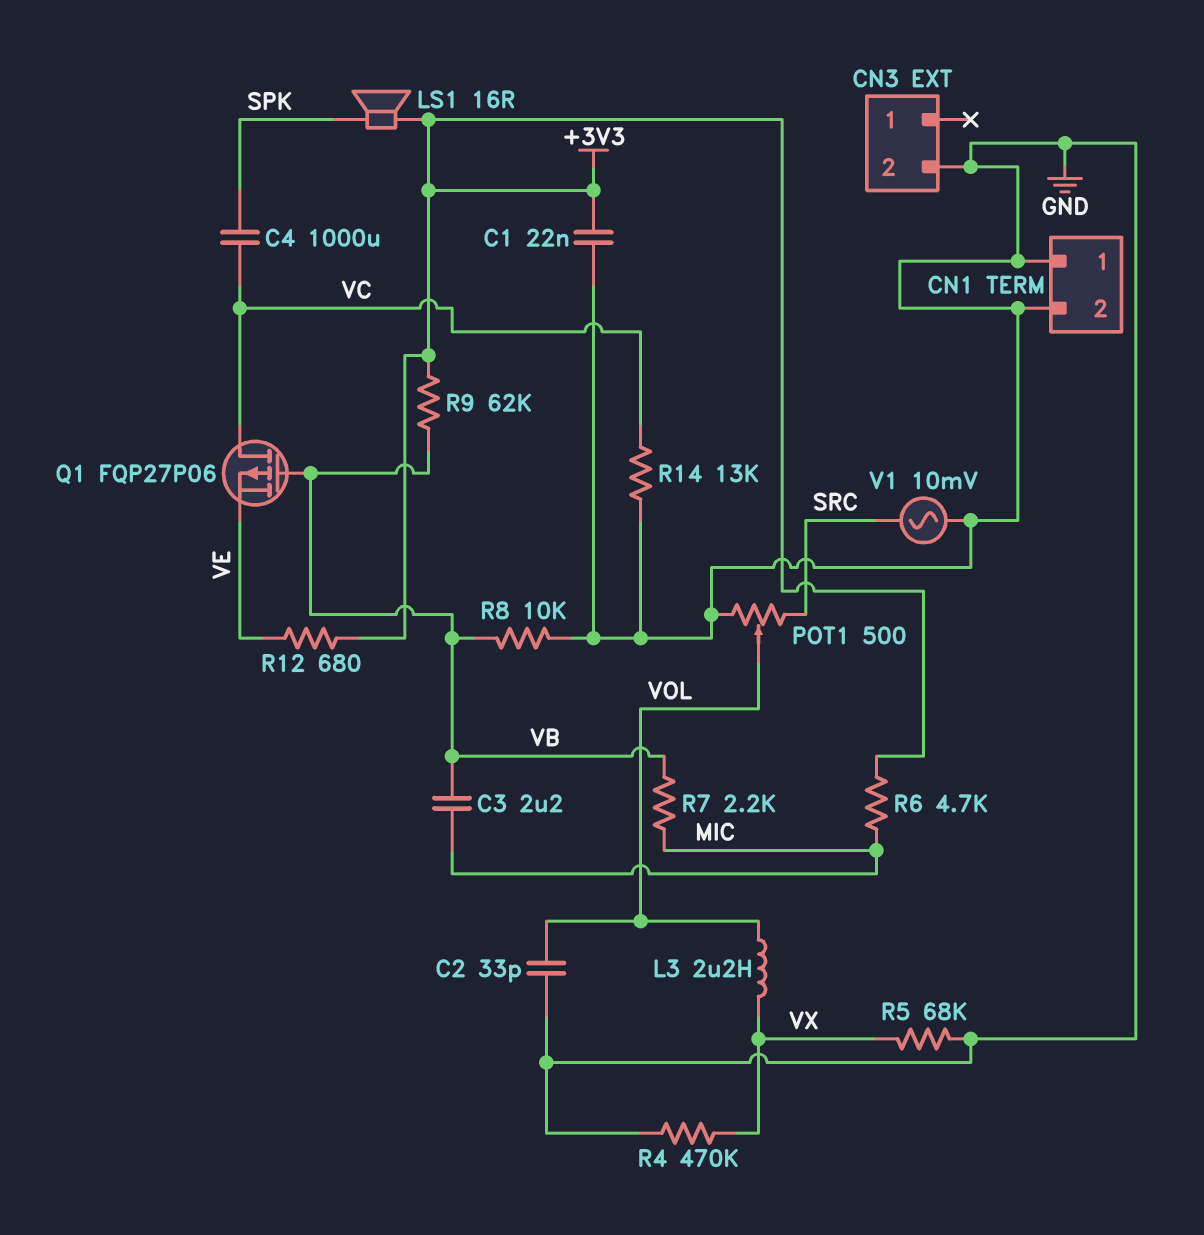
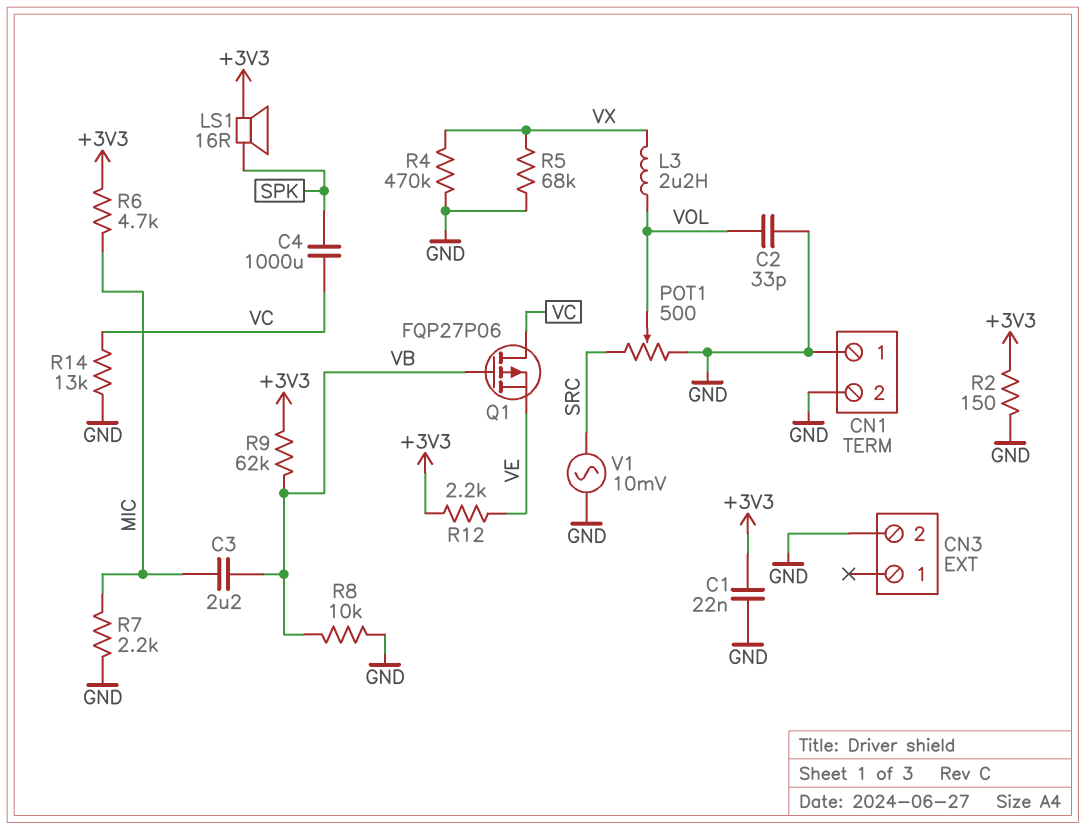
R2: none -> 150 (+3V3, GND)
R7: 2.2k (MIC, VB) -> 2.2k (GND, MIC)
R12: 680 (+3V3, VE) -> 2.2k (+3V3, VE)

